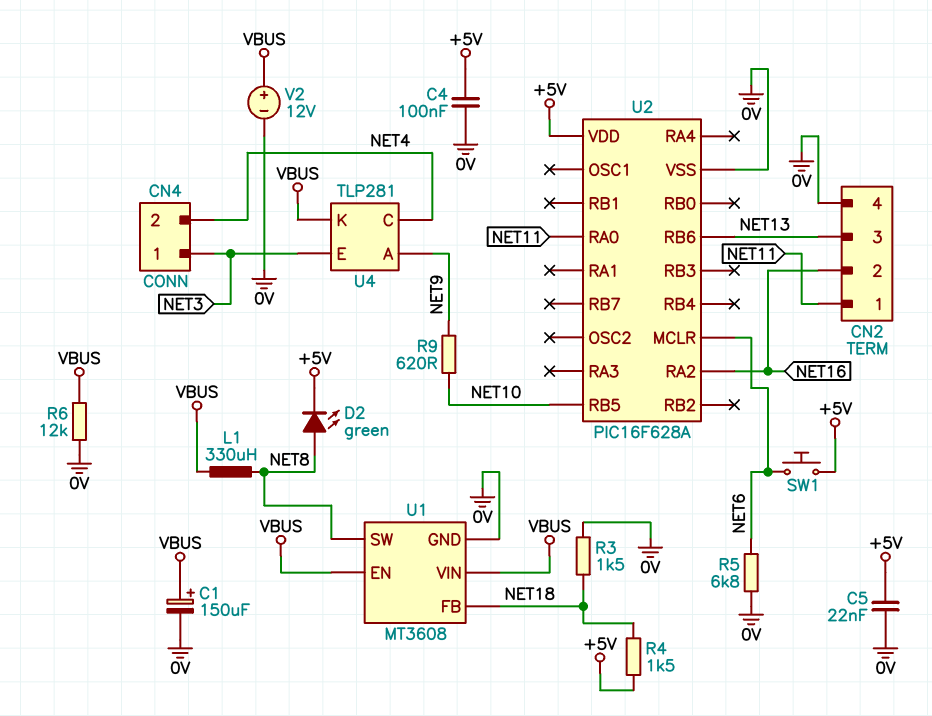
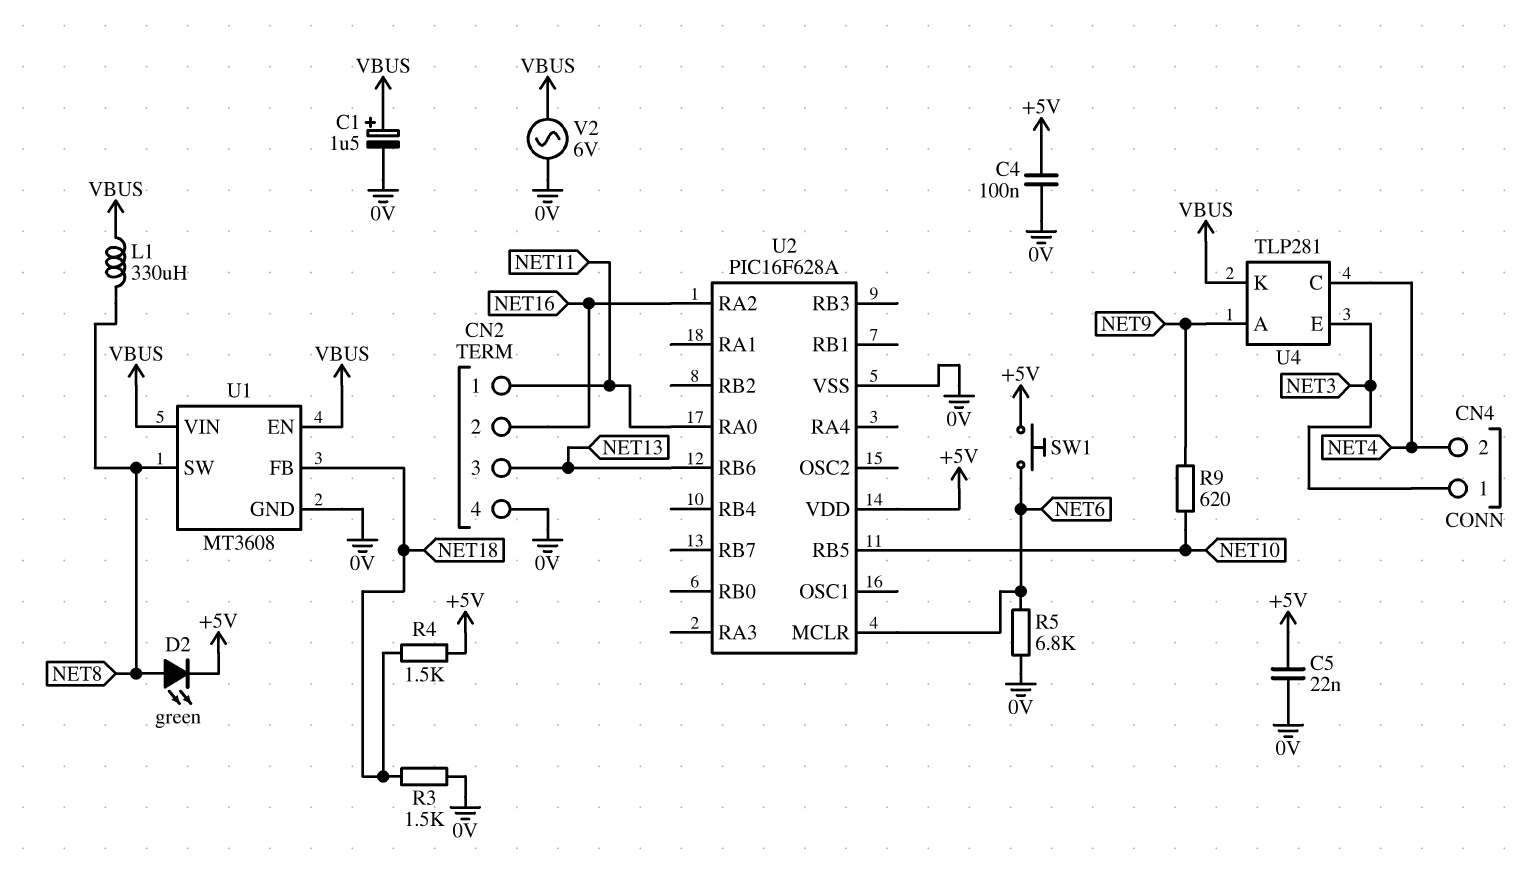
C1: 150uF (plus VBUS, minus 0V) -> 1.5uF (plus VBUS, minus 0V)
R6: 12k (0V, VBUS) -> none
V2: 12V (plus VBUS, minus 0V) -> AC 6V (0V, VBUS)

